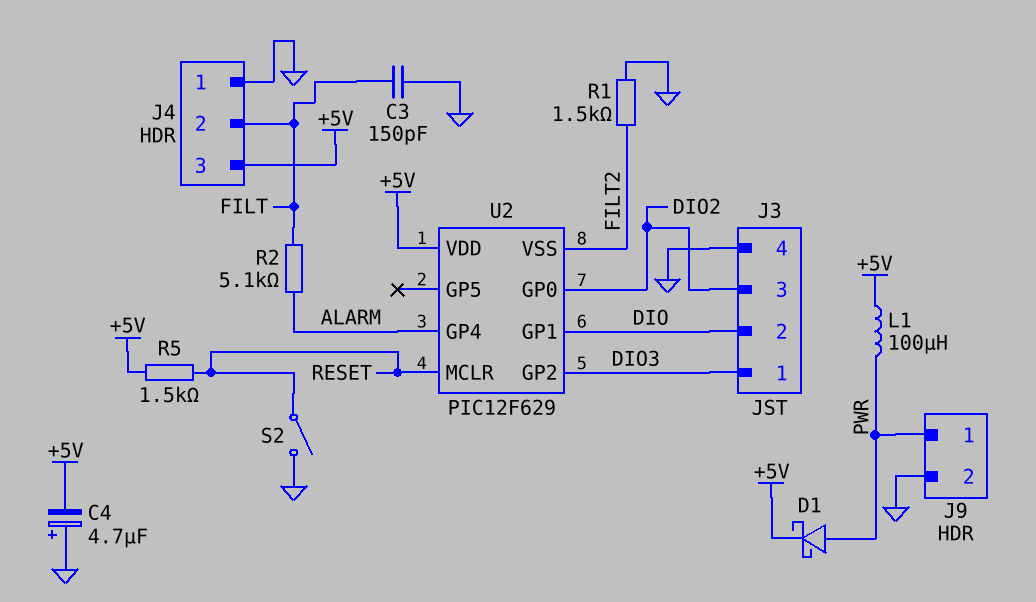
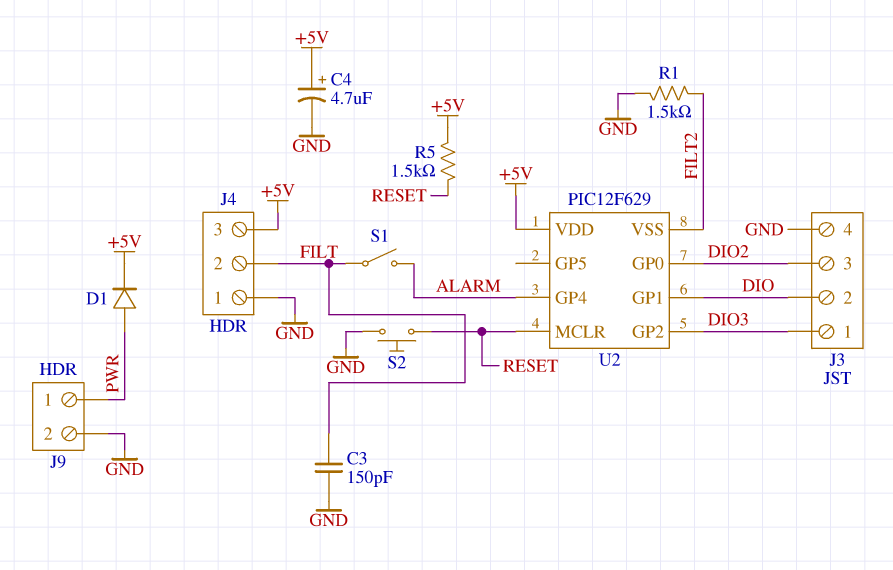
C4: 4.7uF (plus GND, minus +5V) -> 4.7uF (plus +5V, minus GND)
D1: schottky (A PWR, K +5V) -> diode (A PWR, K +5V)
L1: 100uH (+5V, PWR) -> none
R2: 5.1k (ALARM, FILT) -> none
S1: none -> switch (ALARM, FILT)
S2: switch (GND, RESET) -> button (GND, RESET)

